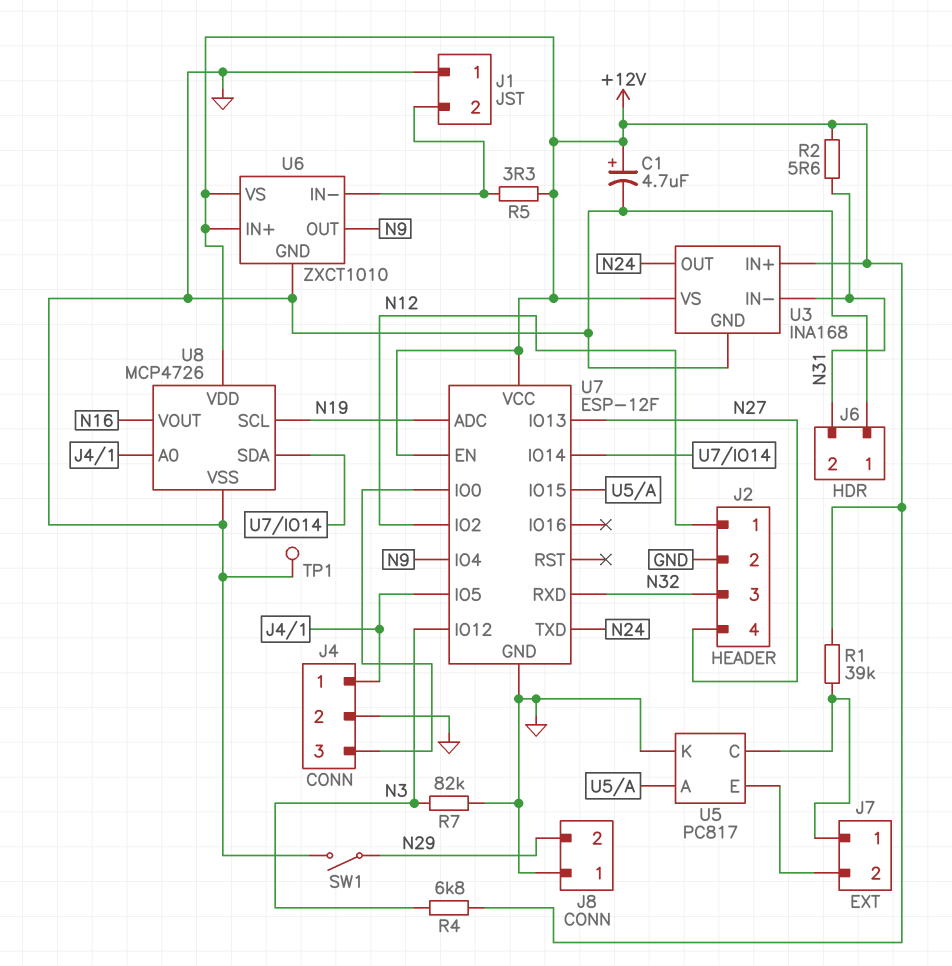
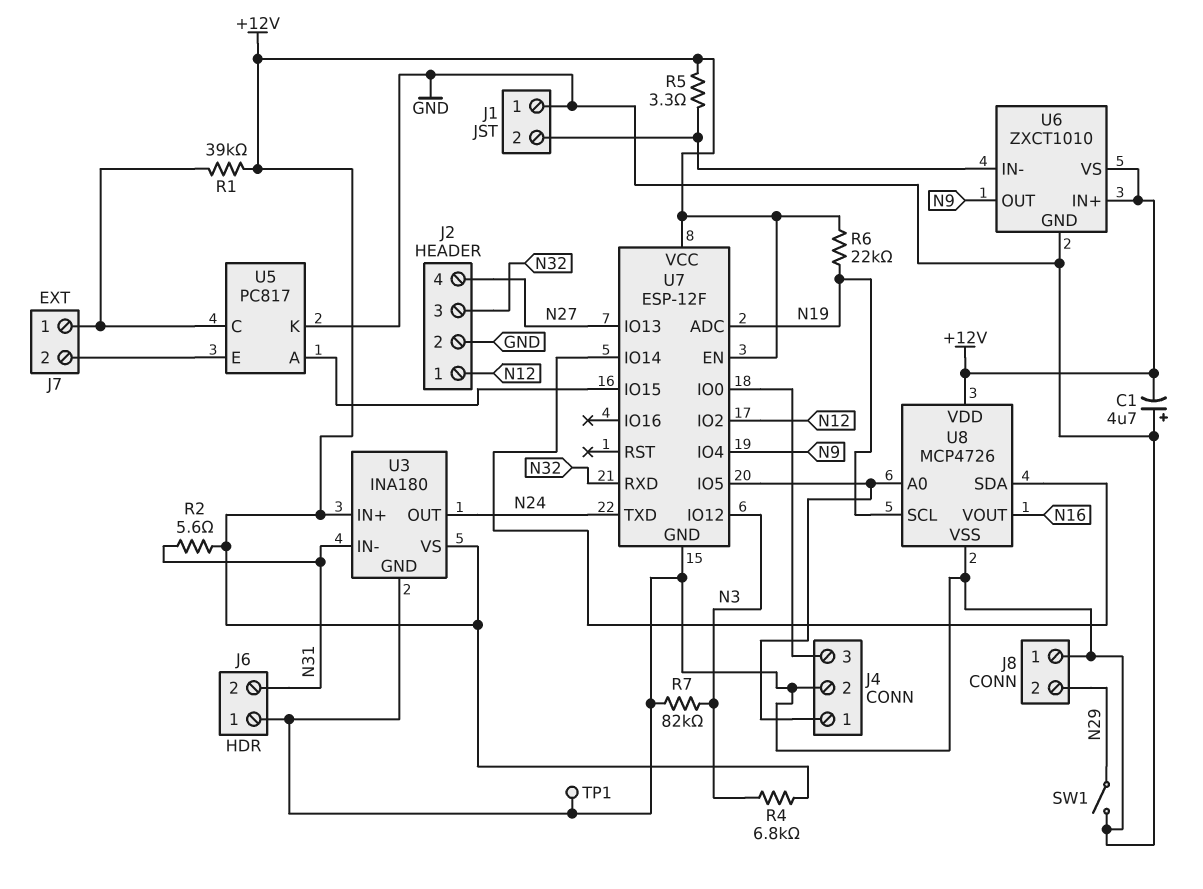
C1: 4.7uF (plus +12V, minus GND) -> 4.7uF (plus GND, minus +12V)
R6: none -> 22k (+12V, N19)
U3: INA168 -> INA180

